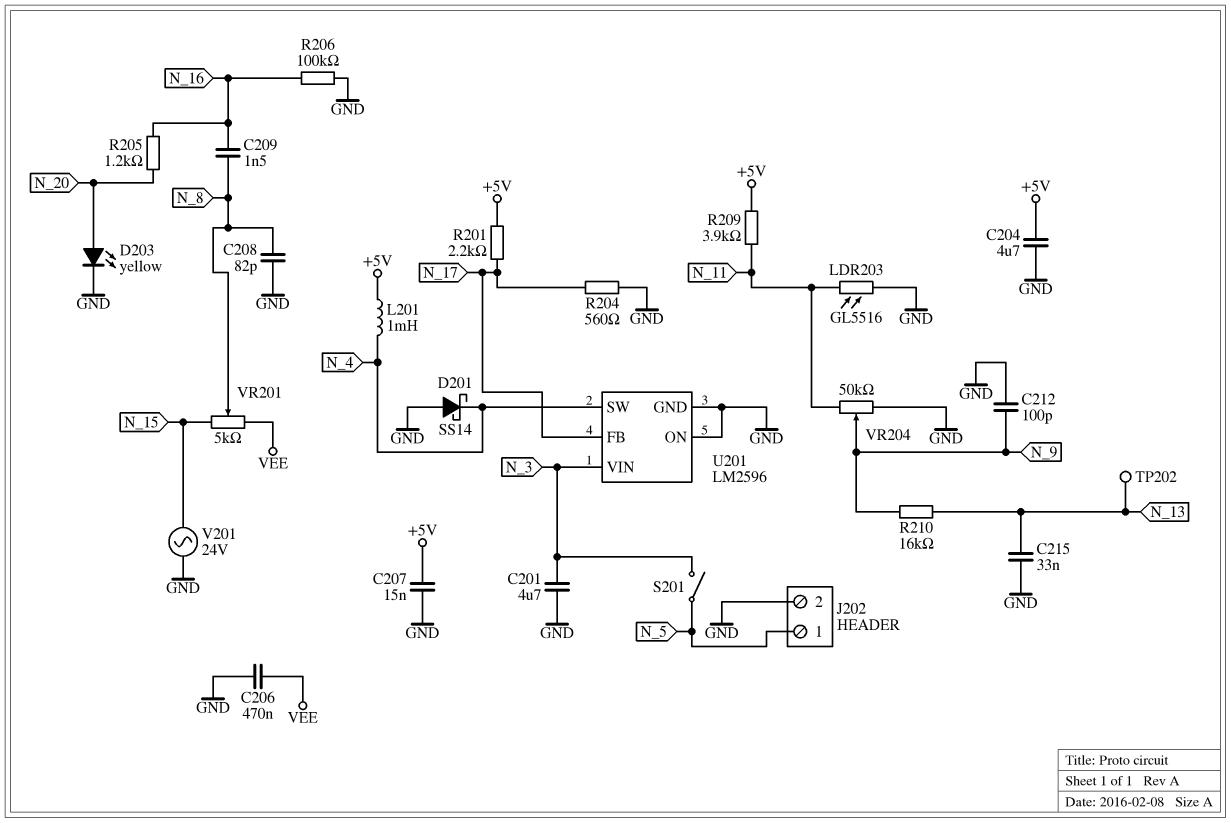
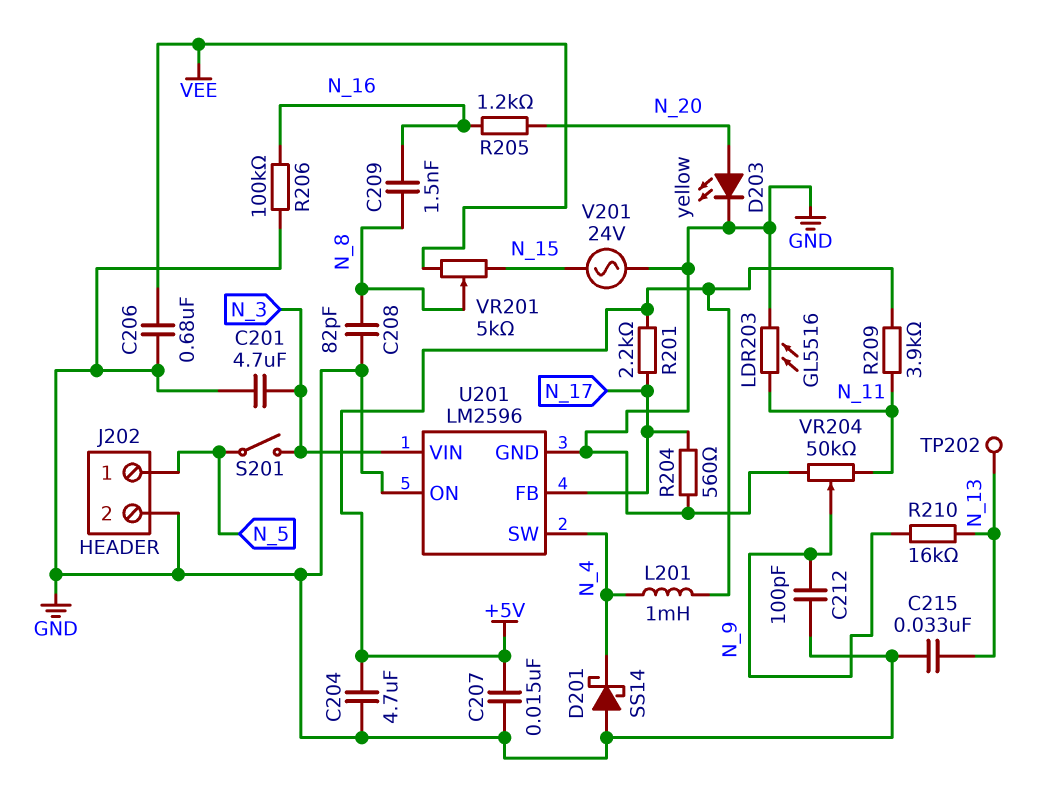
C206: 470nF (GND, VEE) -> 680nF (GND, VEE)

